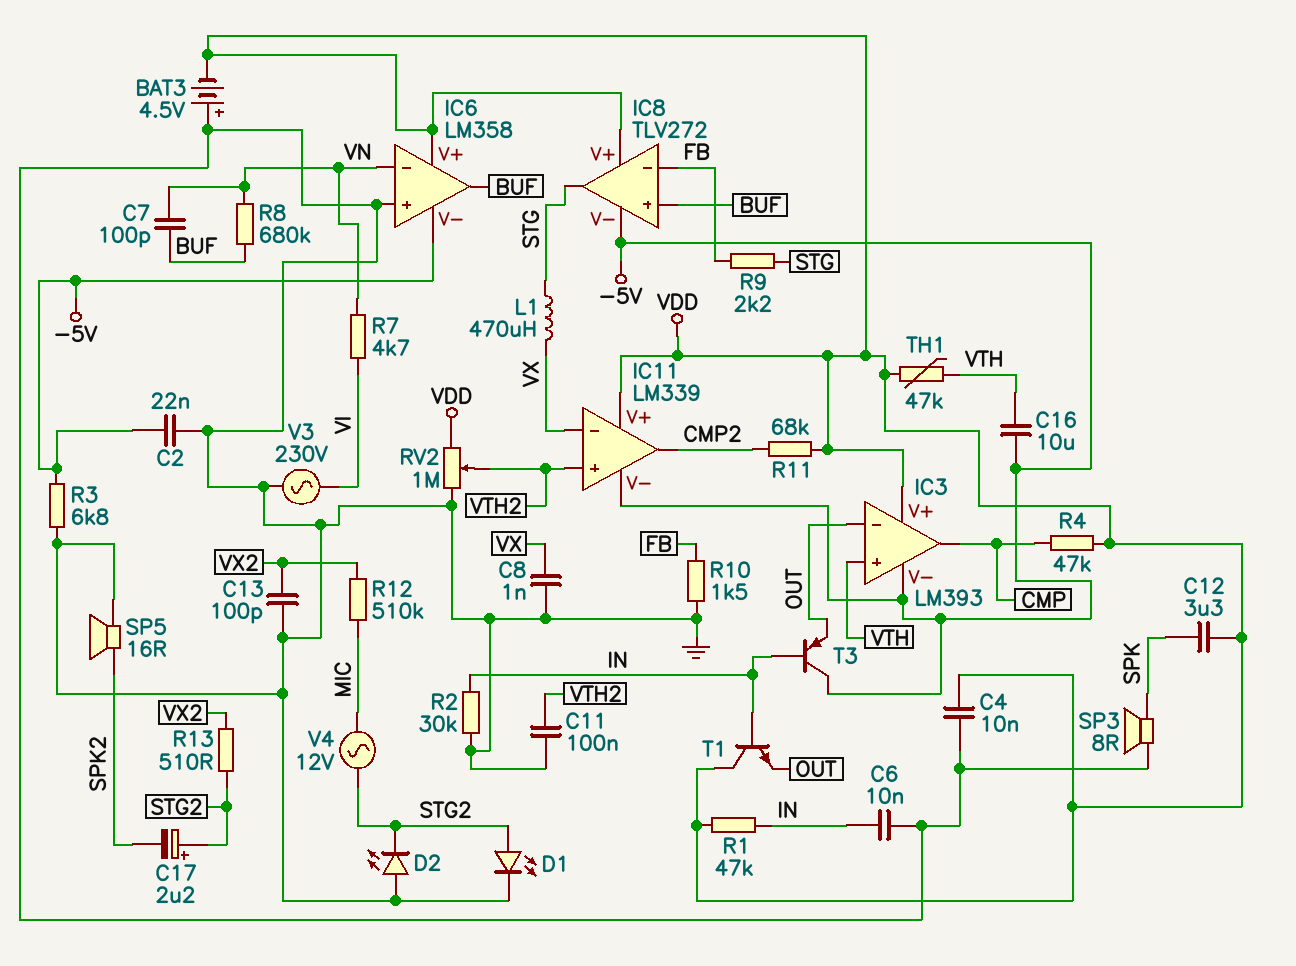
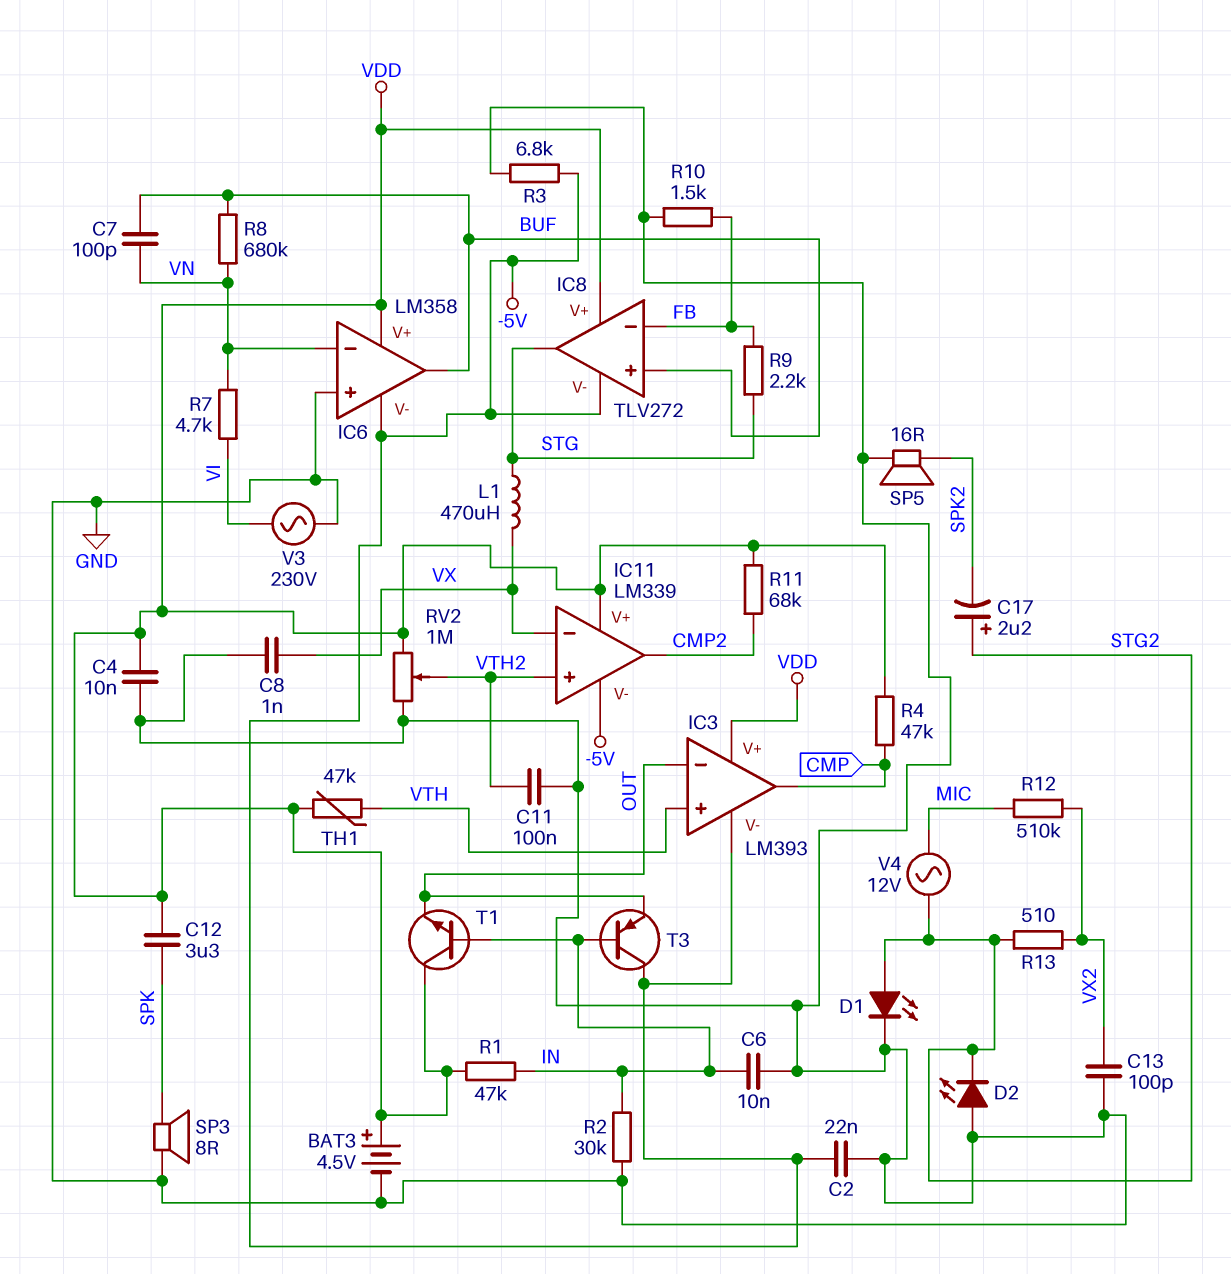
BAT3: 4.5V (plus GND, minus VDD) -> 4.5V (plus VDD, minus GND)
C16: 10uF (-5V, VTH) -> none

